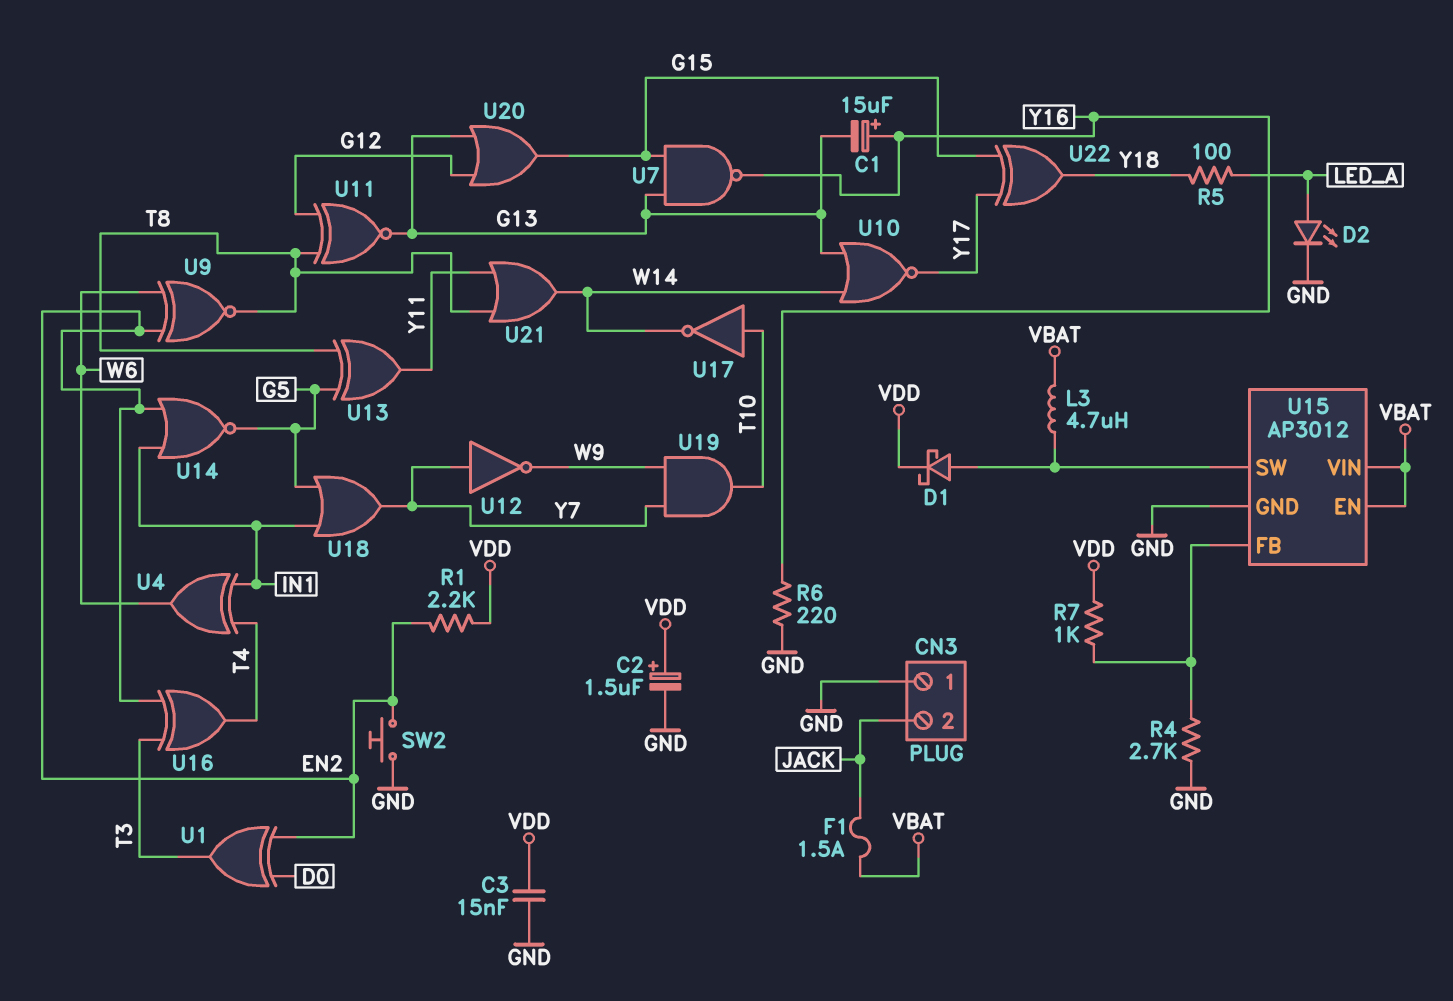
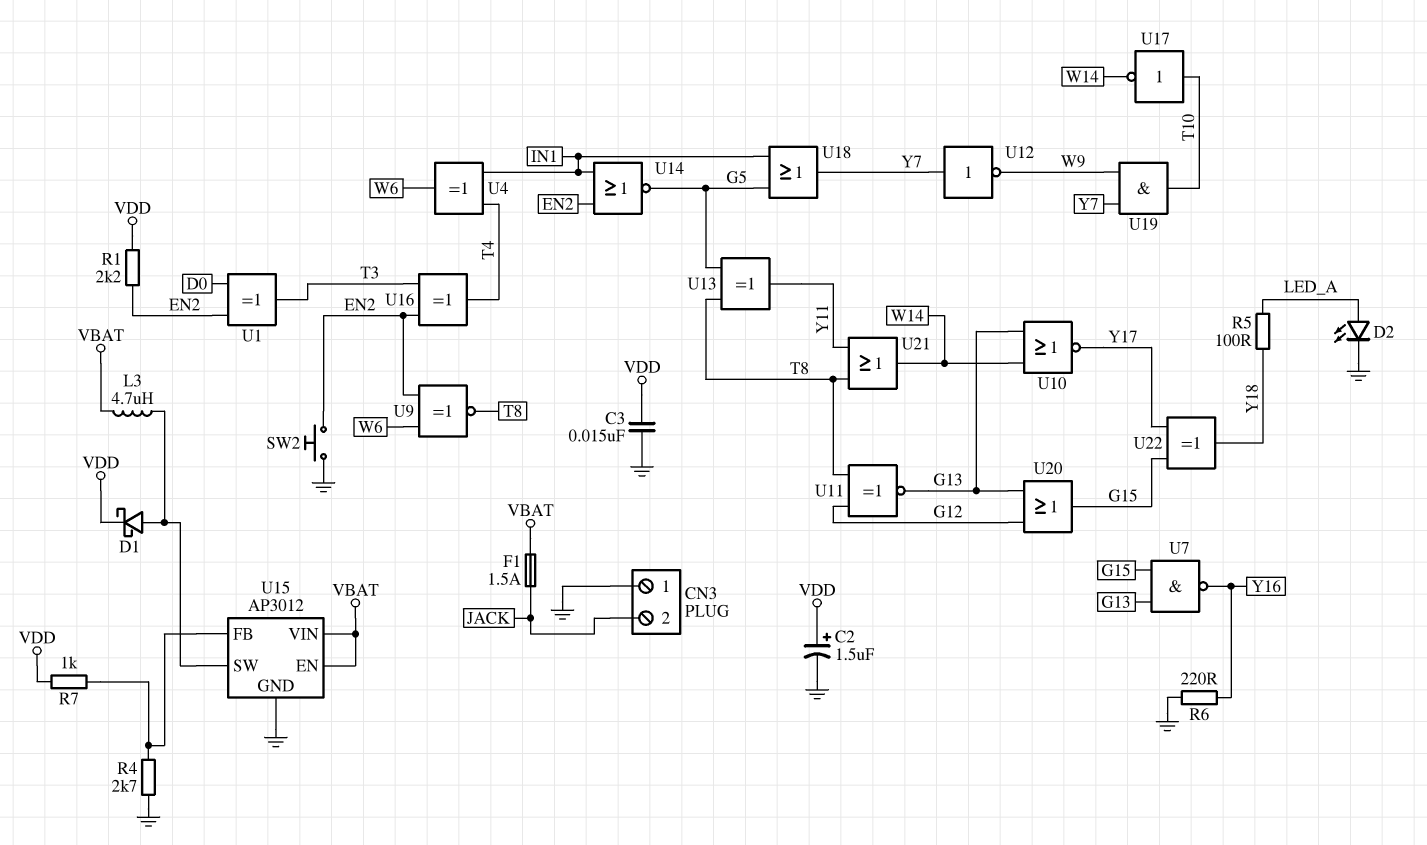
C1: 15uF (plus Y16, minus G13) -> none

